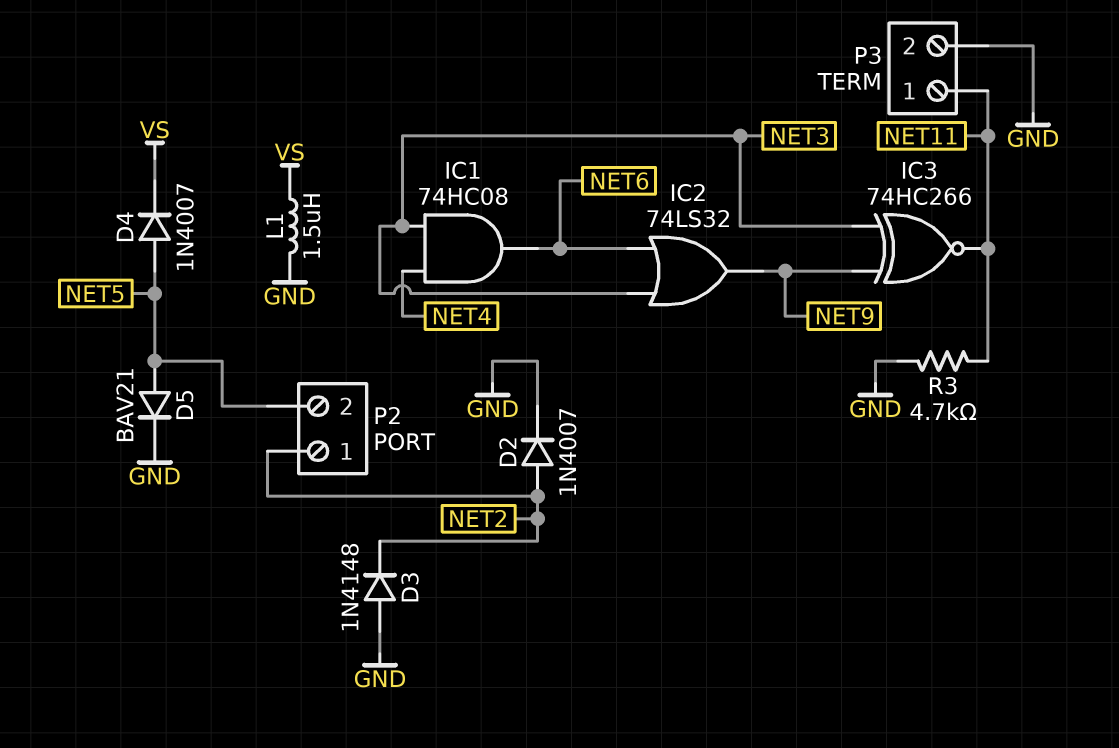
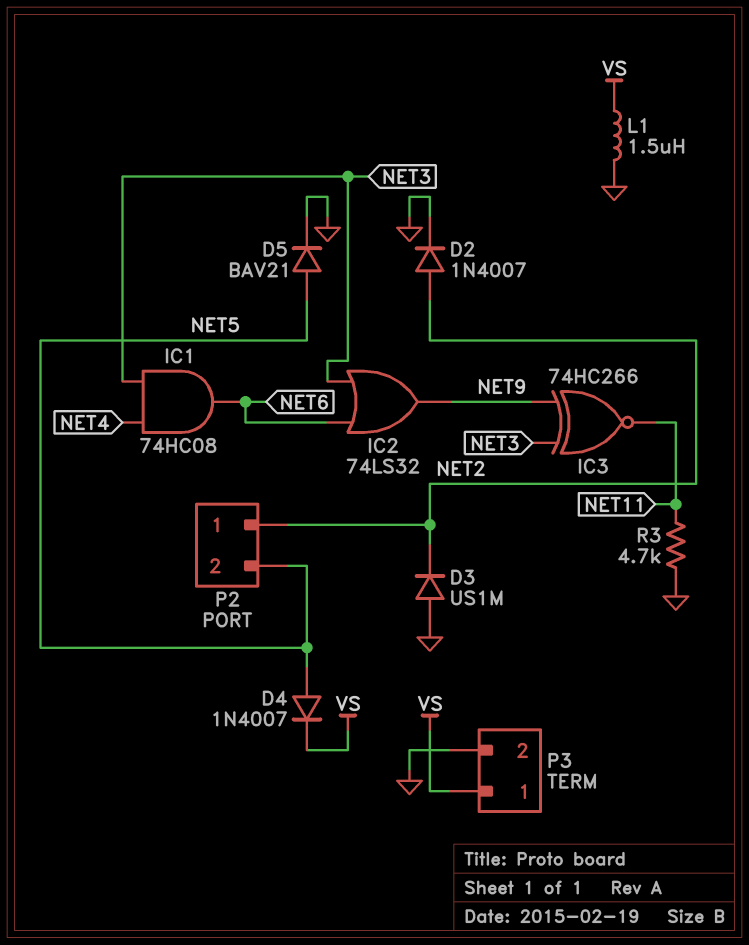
D3: diode 1N4148 (A GND, K NET2) -> diode US1M (A GND, K NET2)
P3 pin 1: NET11 -> VS

